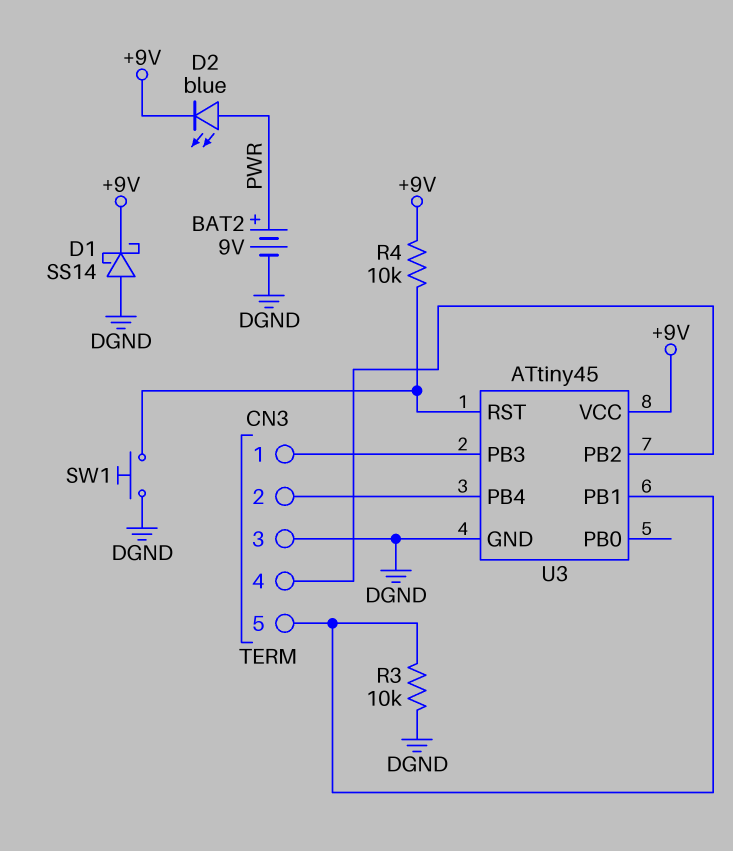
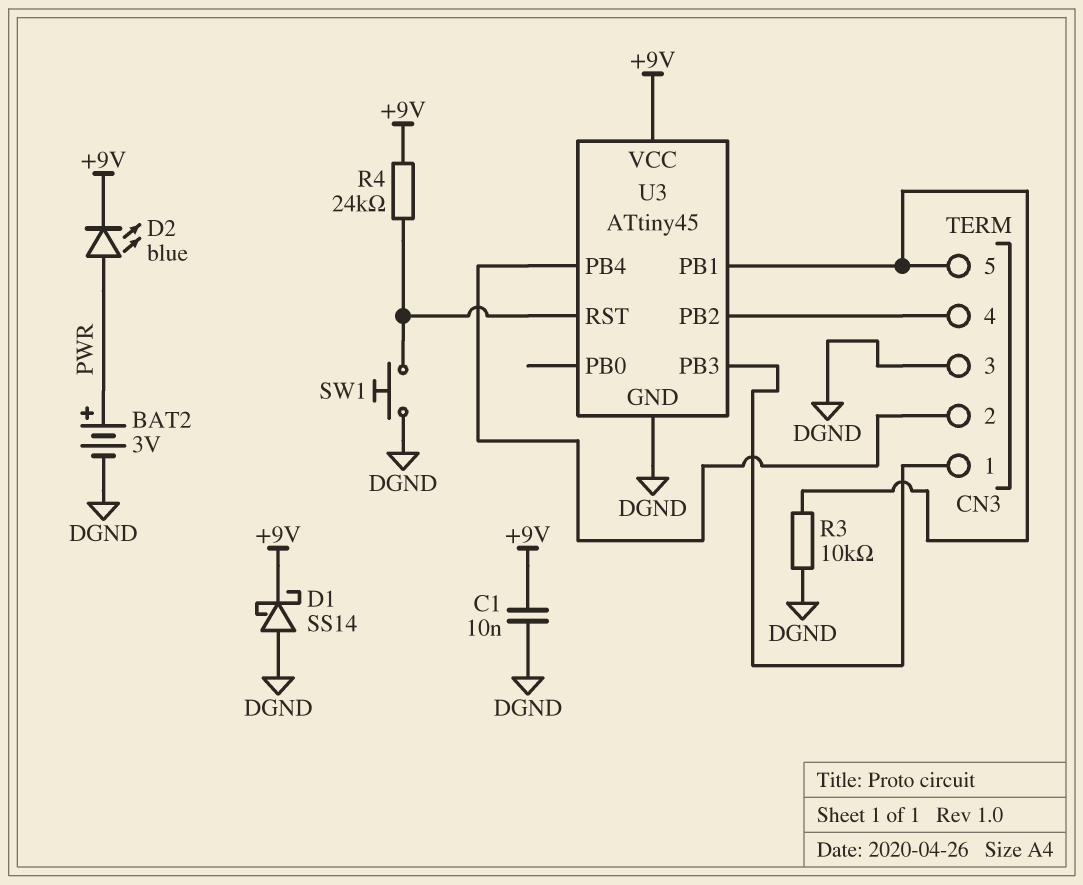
BAT2: 9V (plus PWR, minus DGND) -> 3V (plus PWR, minus DGND)
C1: none -> 10nF (+9V, DGND)
R4: 10k (+9V, U3/RST) -> 24k (+9V, U3/RST)

